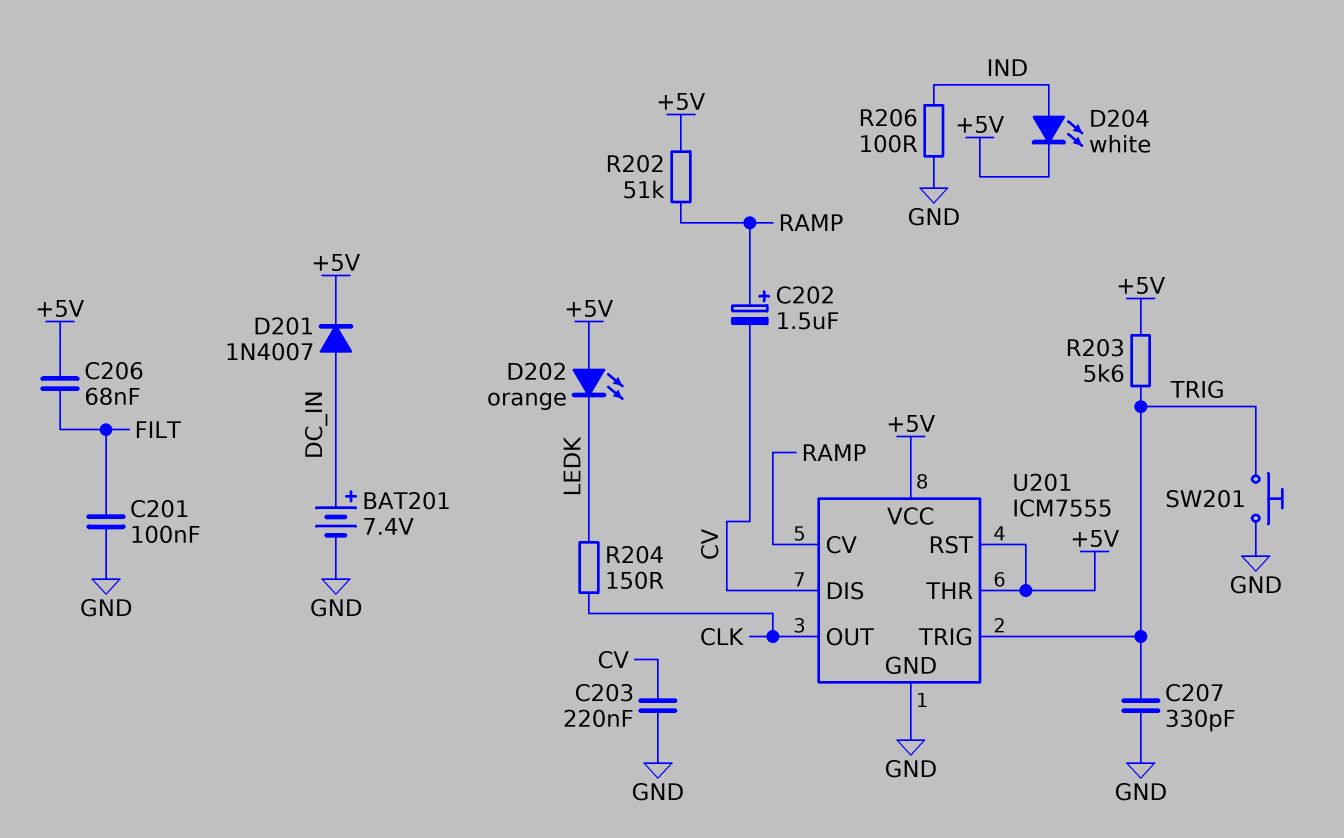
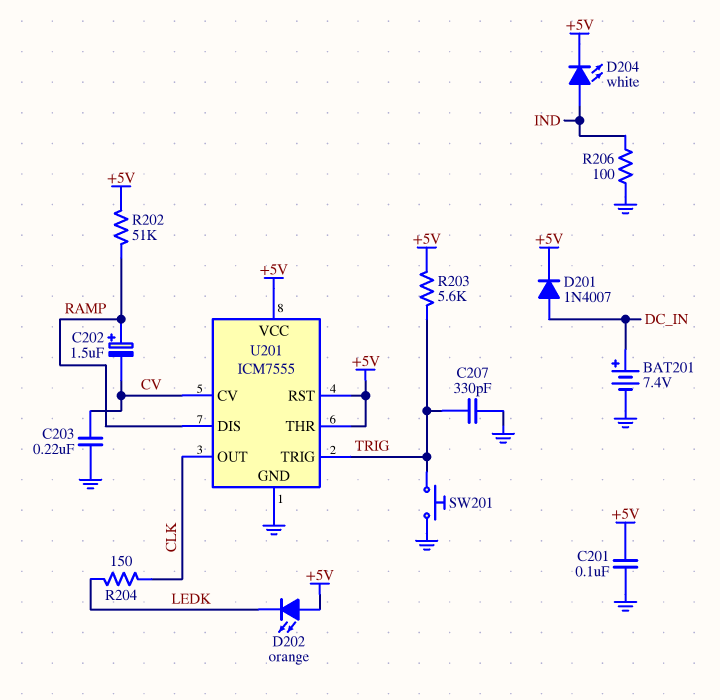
C201: 100nF (FILT, GND) -> 100nF (+5V, GND)
C206: 68nF (+5V, FILT) -> none
U201 pin CV: RAMP -> CV
U201 pin DIS: CV -> RAMP

